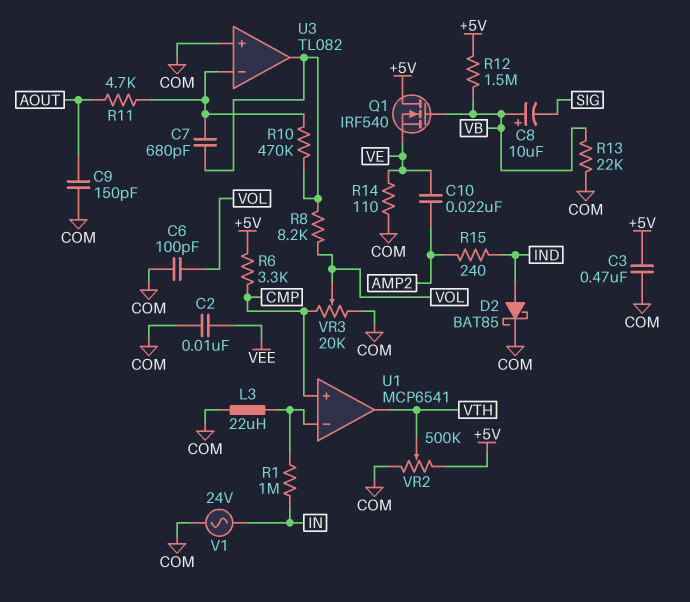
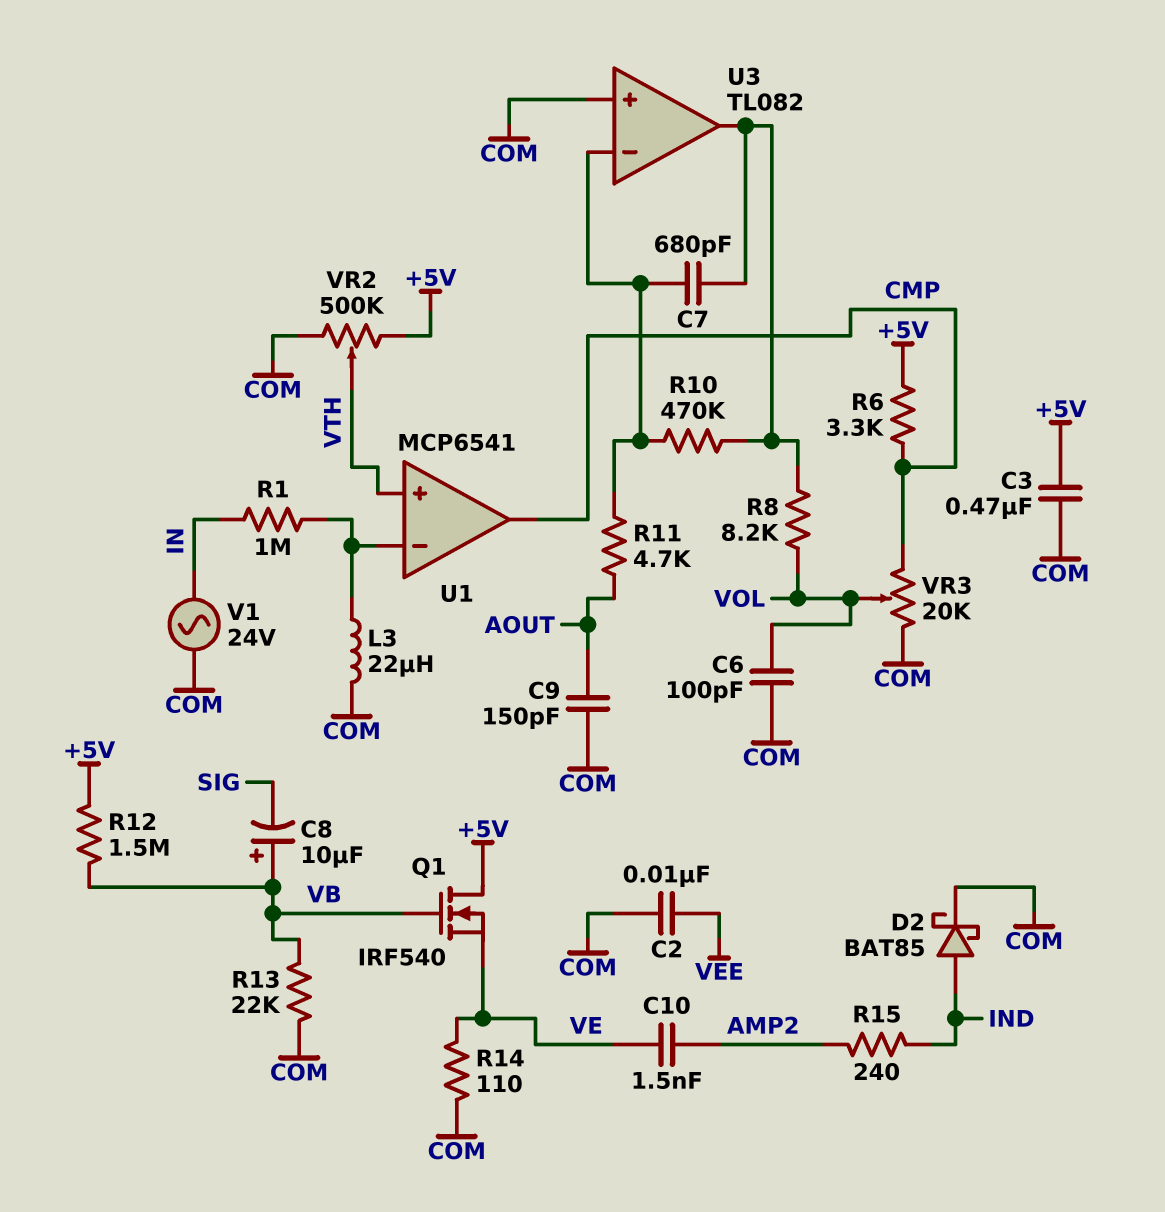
C10: 22nF (AMP2, VE) -> 1.5nF (AMP2, VE)
U1 pin in+: CMP -> VTH
U1 pin out: VTH -> CMP

